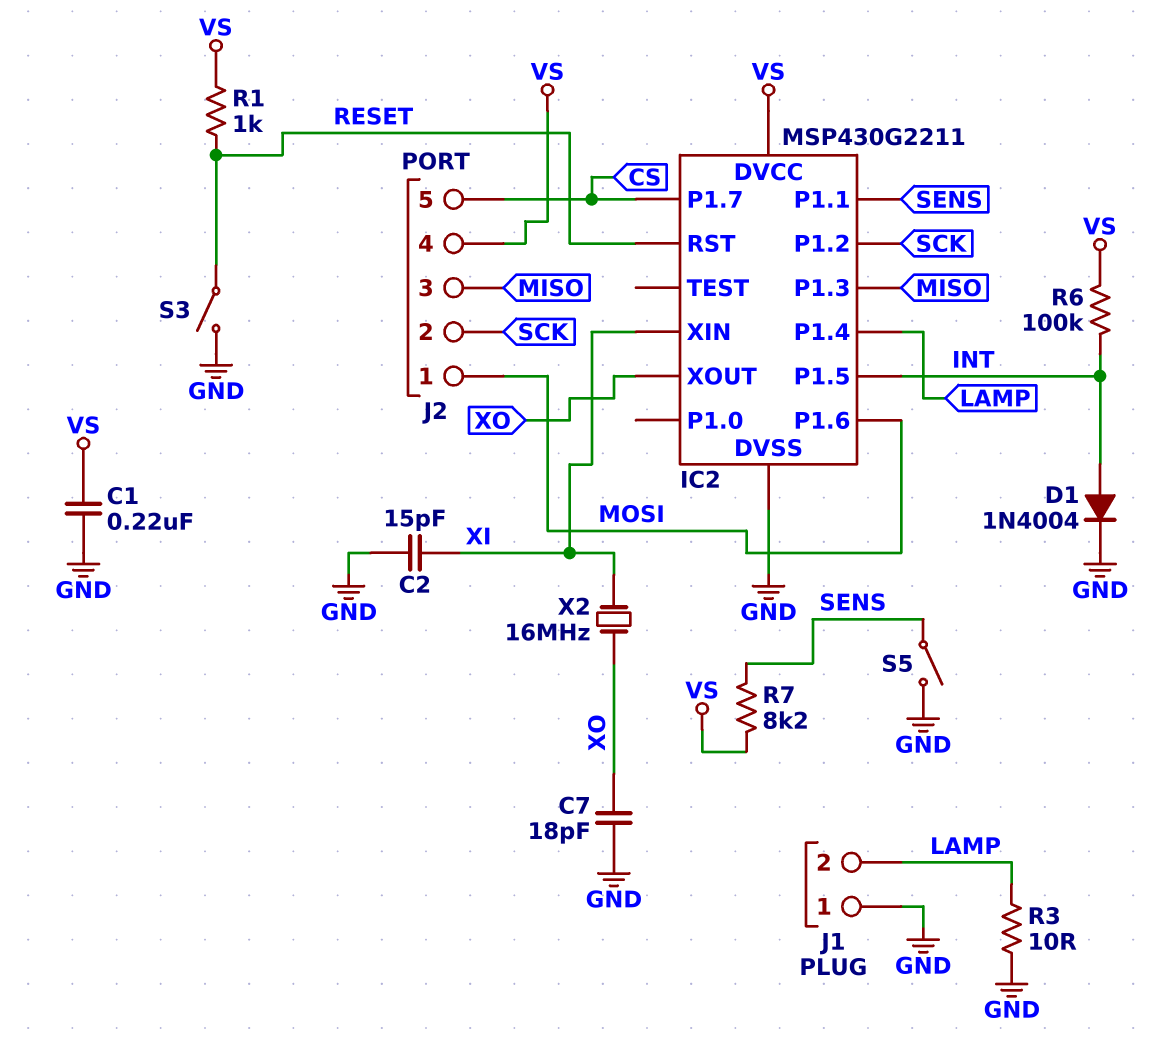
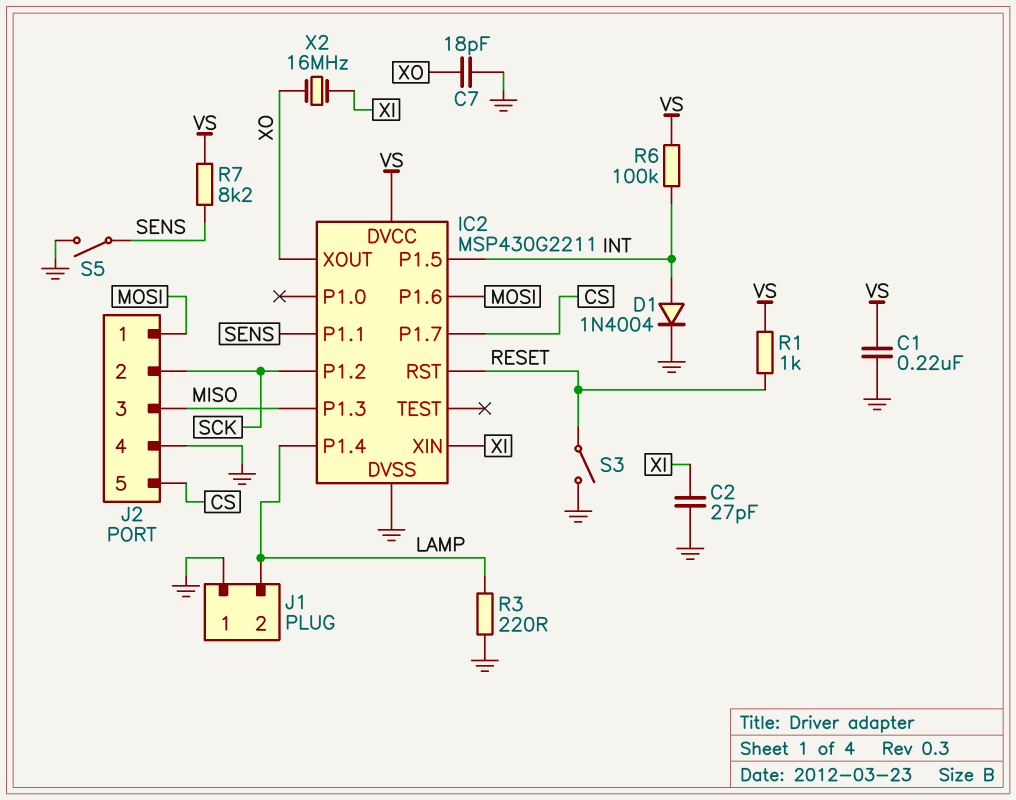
C2: 15pF (GND, XI) -> 27pF (GND, XI)
J2 pin 4: VS -> GND
R3: 10 (GND, LAMP) -> 220 (GND, LAMP)

